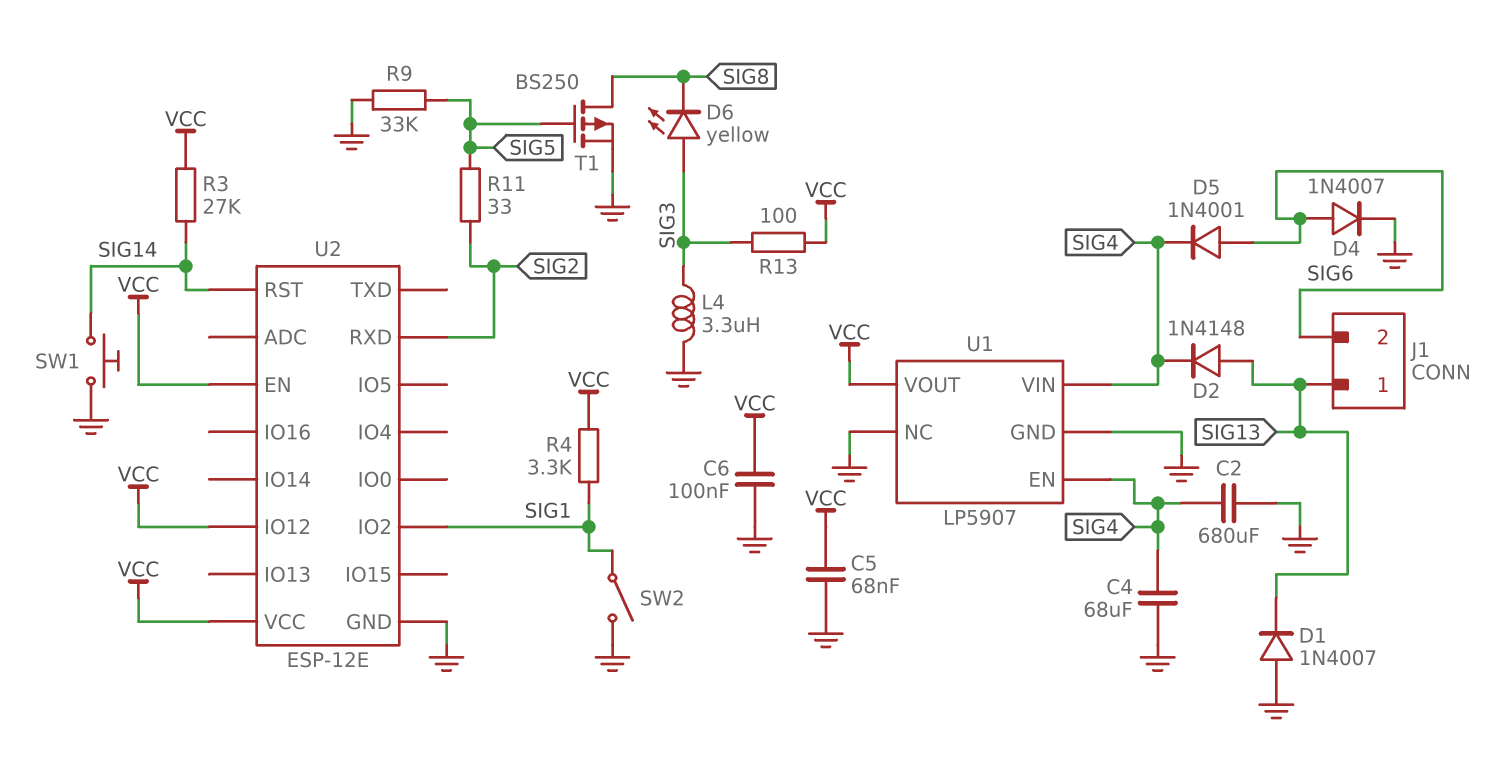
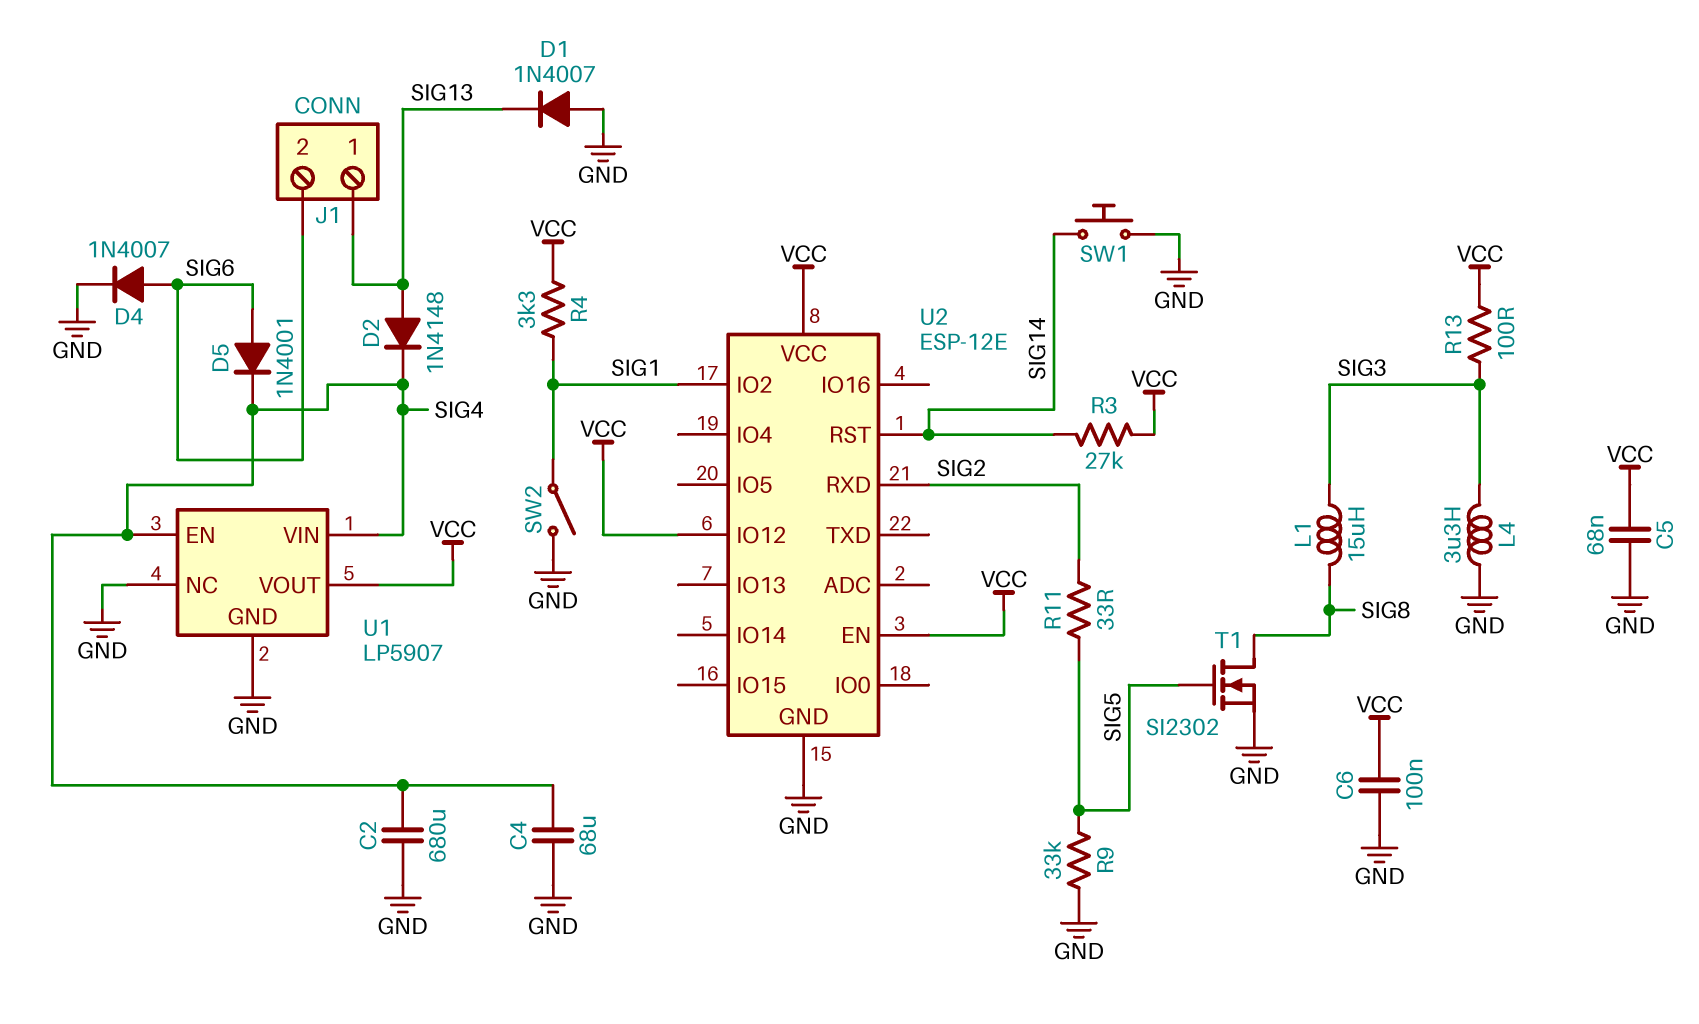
D6: LED yellow (A SIG3, K SIG8) -> none
L1: none -> 15uH (SIG3, SIG8)
T1: PMOS BS250 (G SIG5, D SIG8, S GND) -> NMOS SI2302 (G SIG5, D SIG8, S GND)

